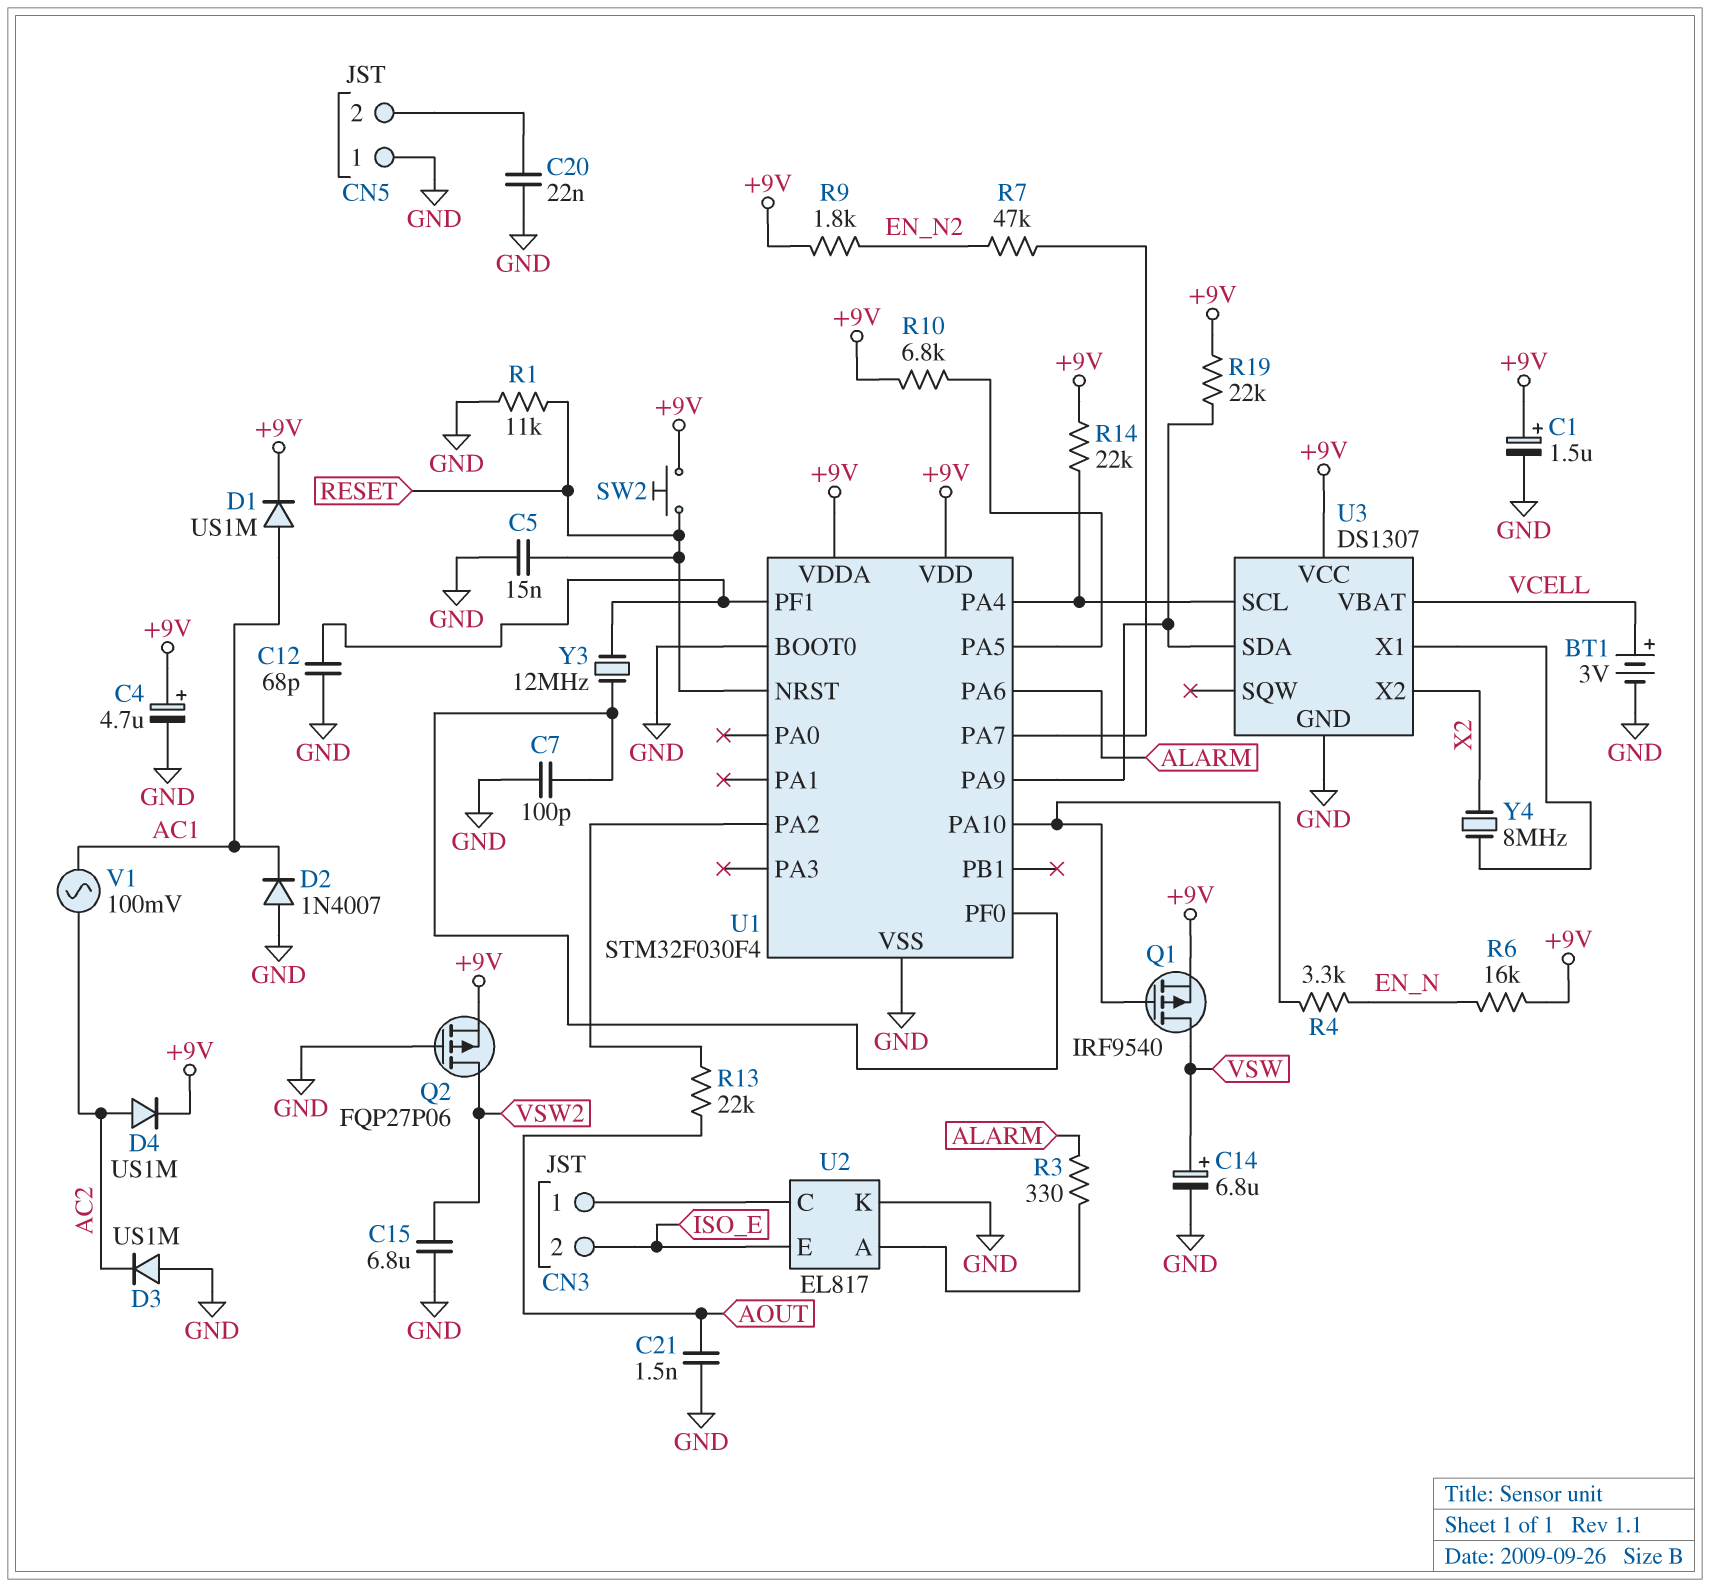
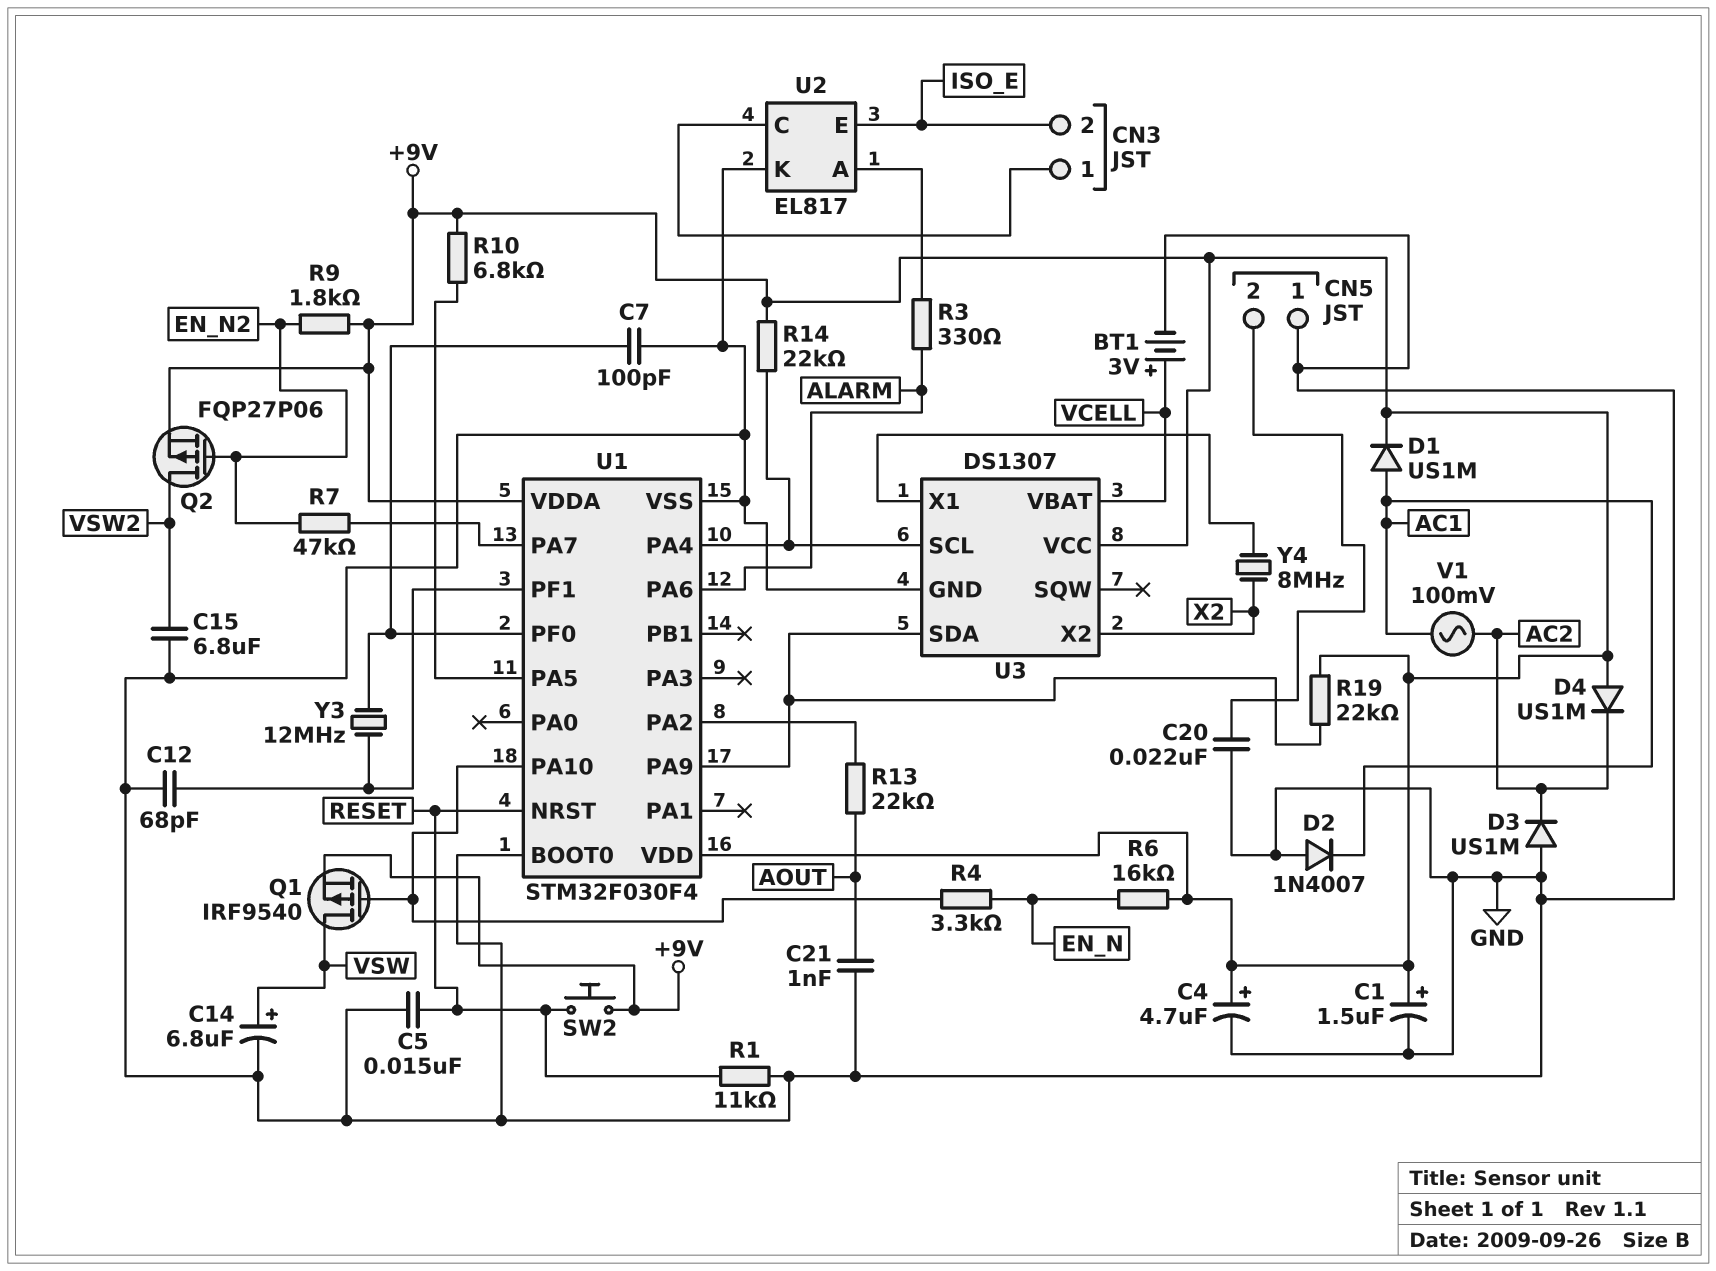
C21: 1.5nF (AOUT, GND) -> 1nF (AOUT, GND)
D4: diode US1M (A AC2, K +9V) -> diode US1M (A +9V, K AC2)
Q2: PMOS FQP27P06 (G GND, D VSW2, S +9V) -> PMOS FQP27P06 (G EN_N2, D VSW2, S +9V)

